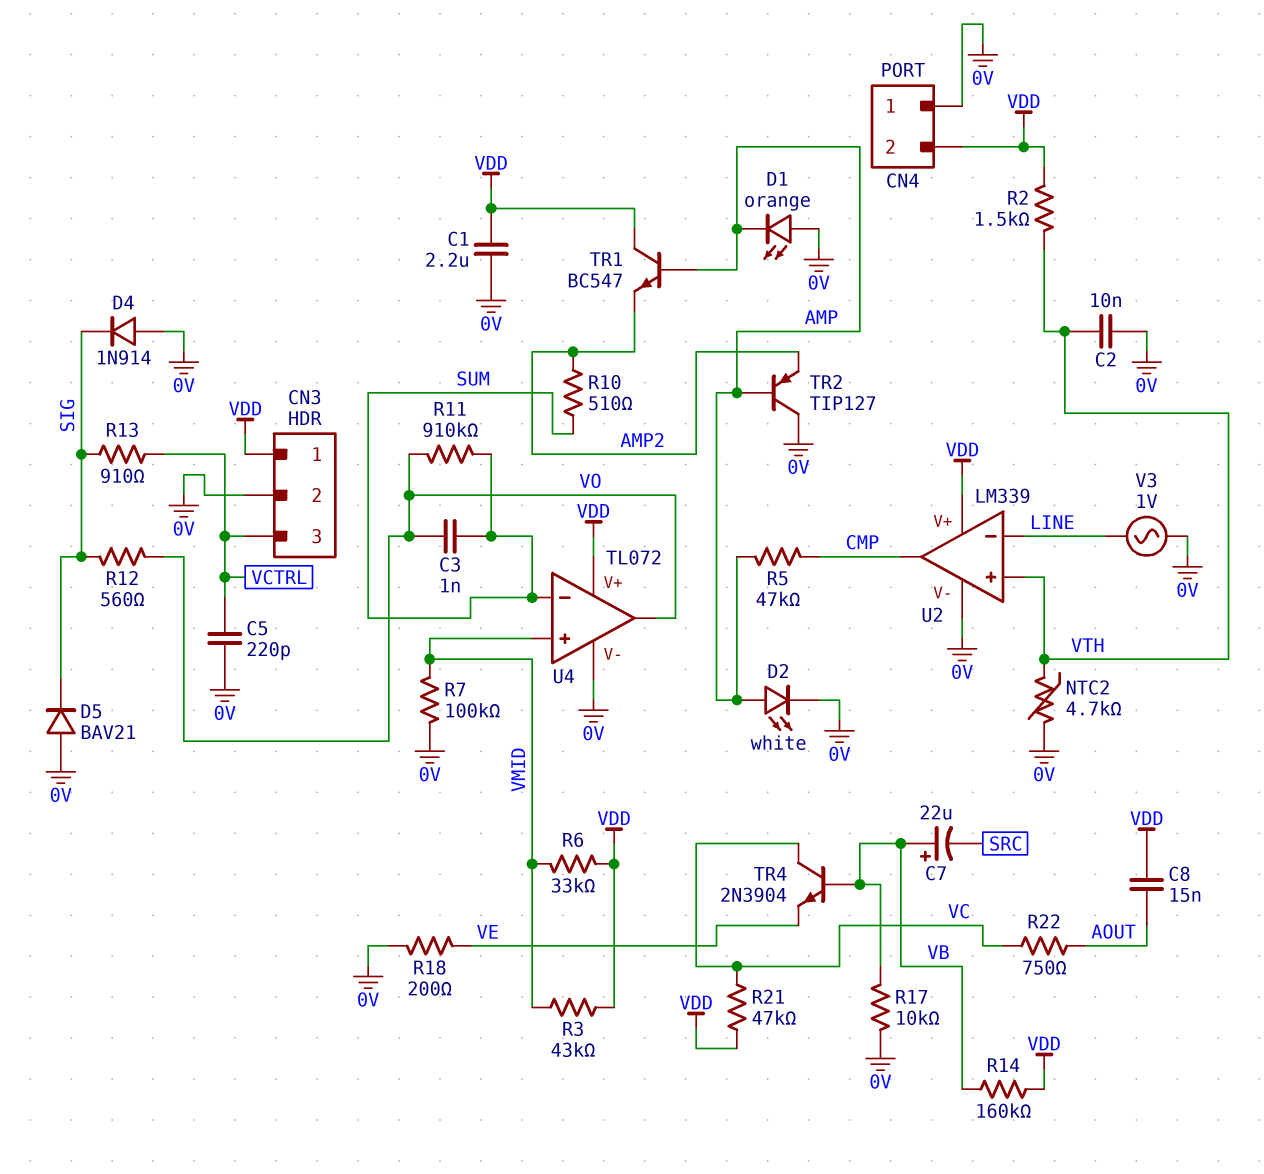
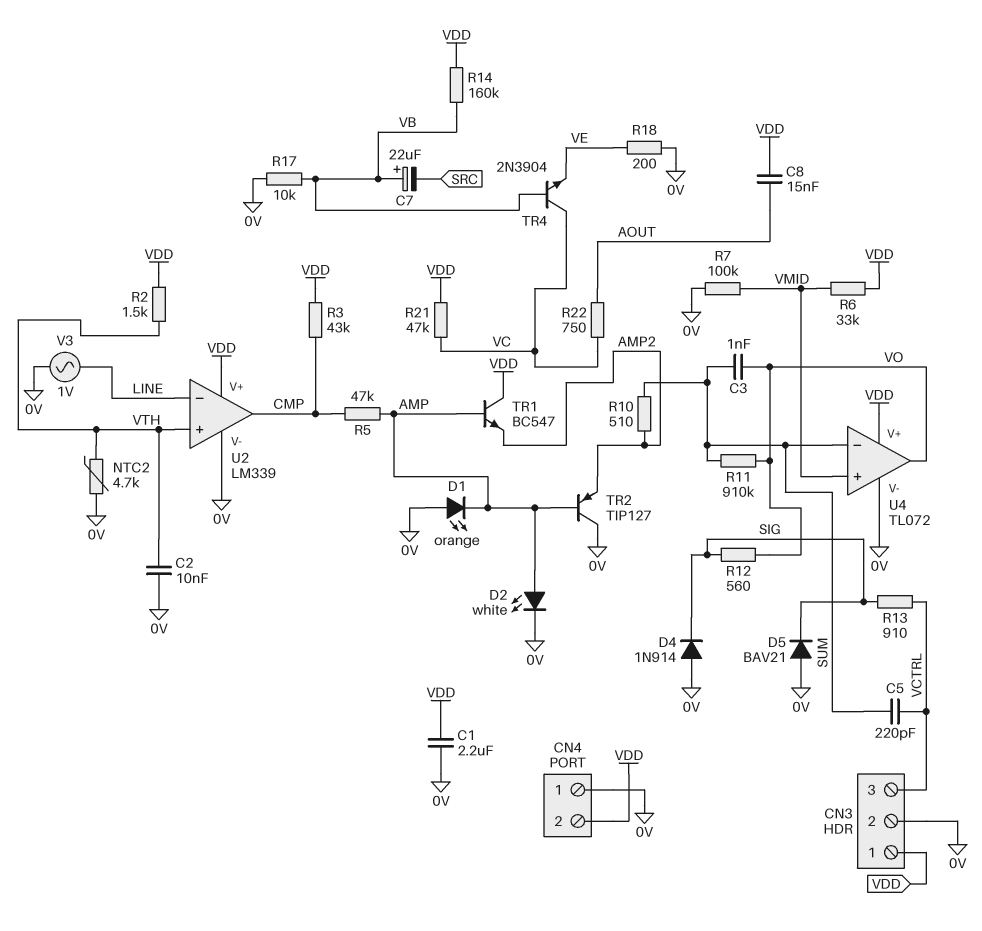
C5: 220pF (0V, VCTRL) -> 220pF (SUM, VCTRL)
R3: 43k (VDD, VMID) -> 43k (CMP, VDD)

